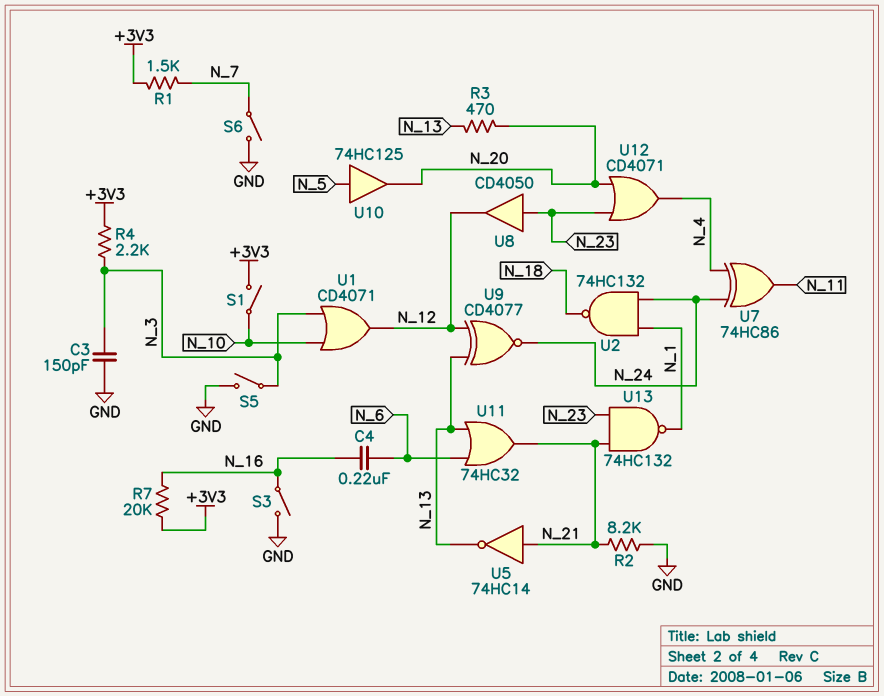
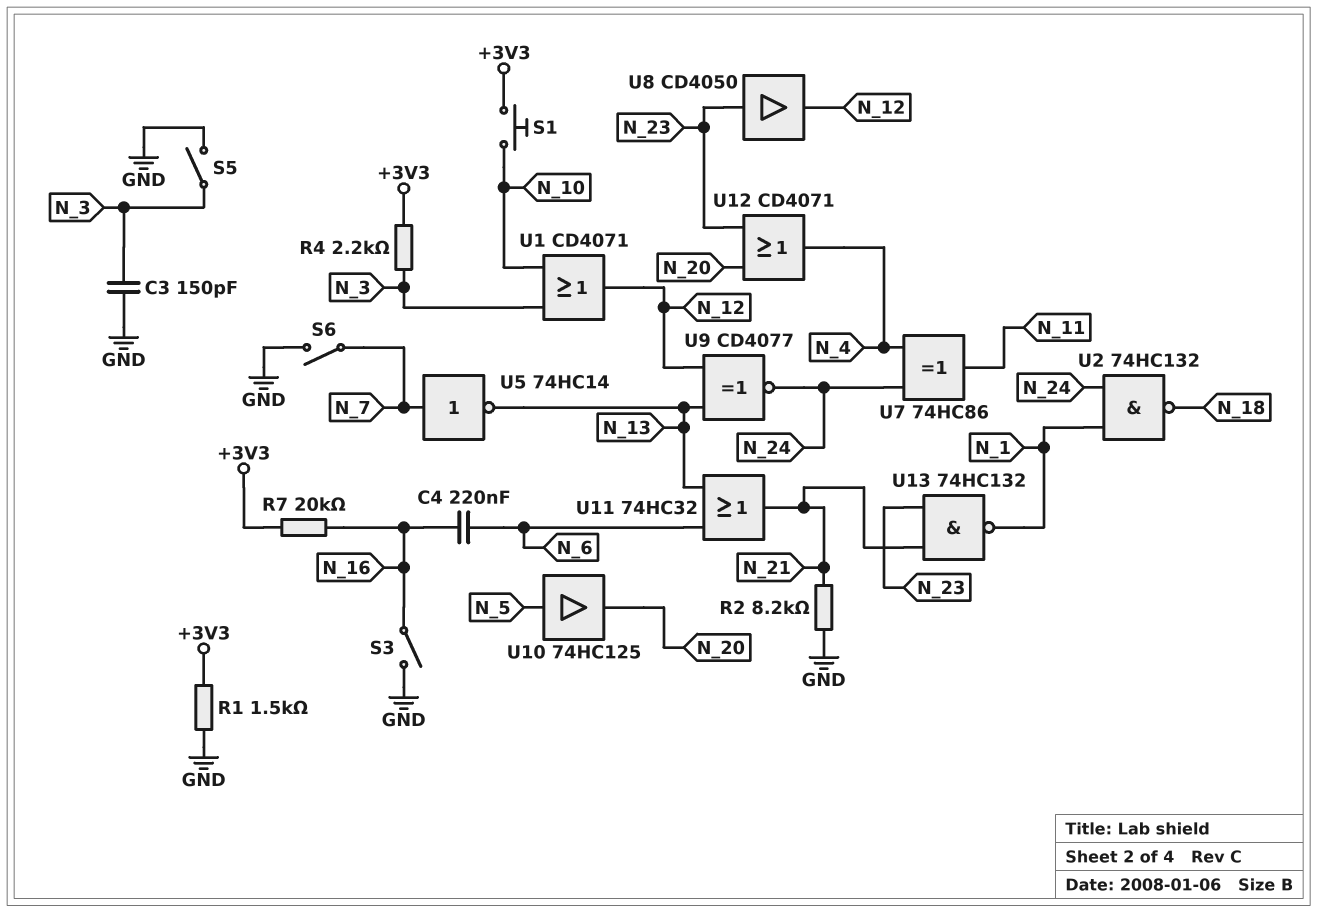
R1: 1.5k (+3V3, N_7) -> 1.5k (+3V3, GND)
R3: 470 (N_13, N_20) -> none
S1: switch (+3V3, N_10) -> button (+3V3, N_10)
U5: NOT 74HC14 (in N_21, out N_13) -> NOT 74HC14 (in N_7, out N_13)

